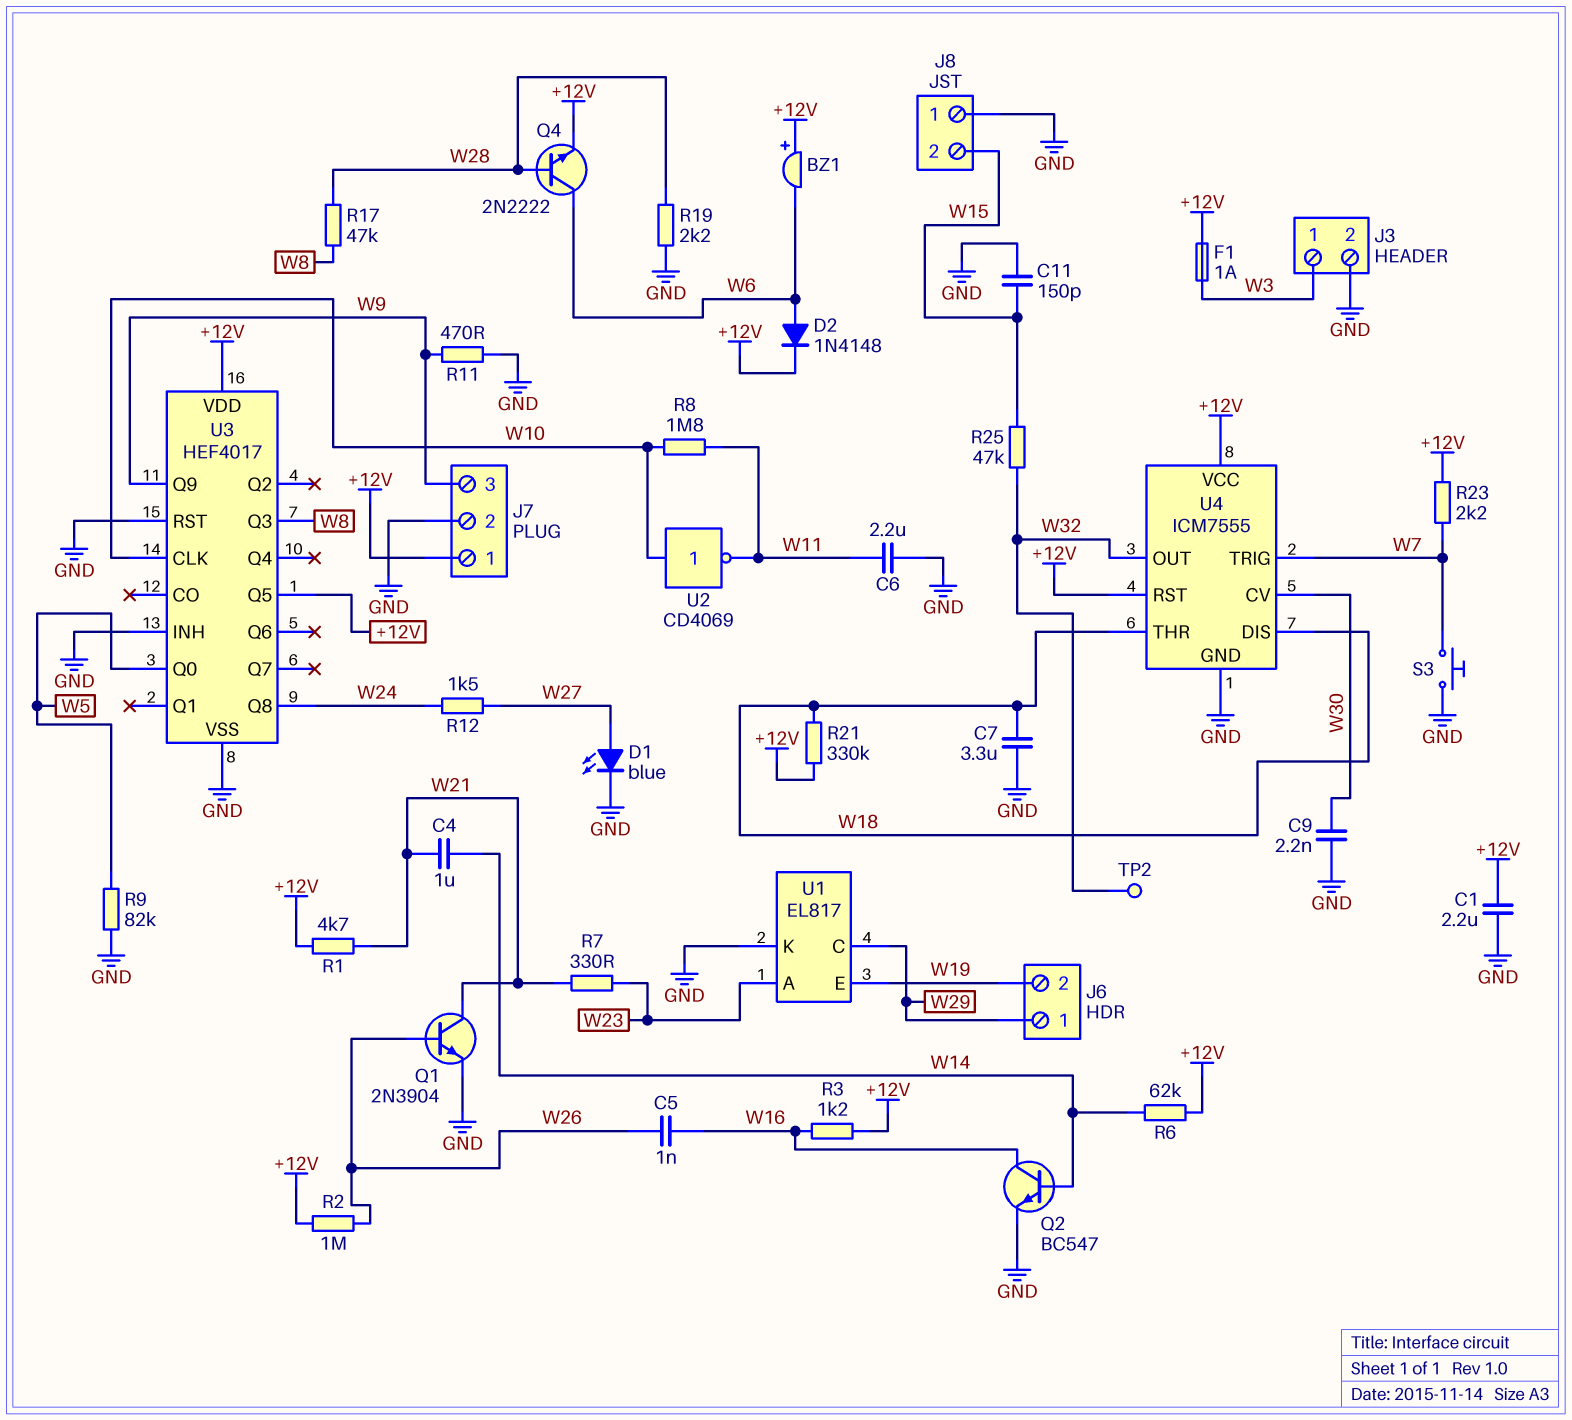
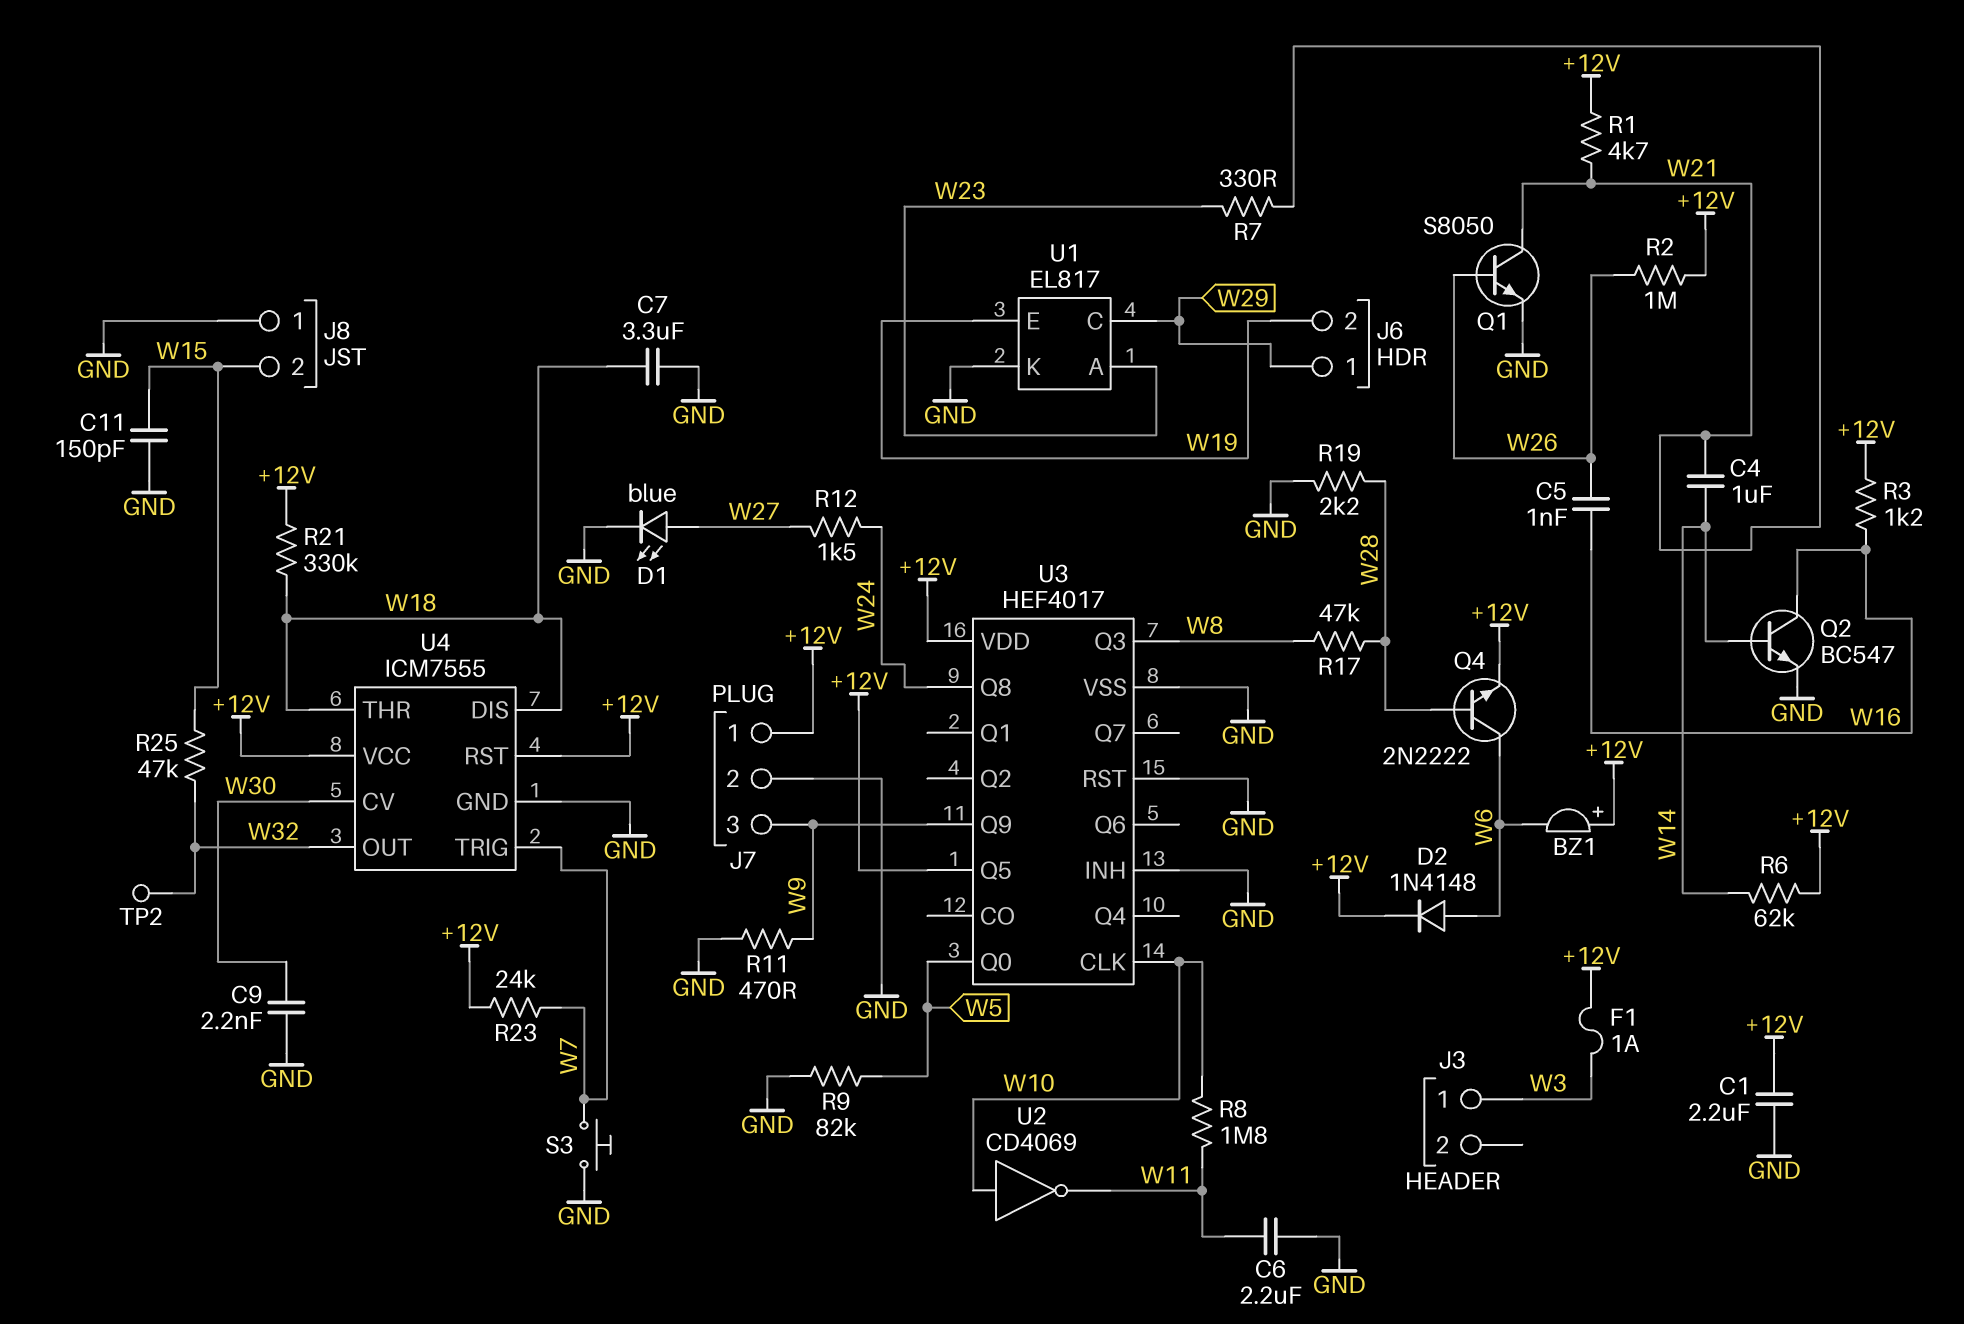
J3 pin 2: GND -> none
Q1: NPN 2N3904 (B W26, C W21, E GND) -> NPN S8050 (B W26, C W21, E GND)
R23: 2.2k (+12V, W7) -> 24k (+12V, W7)

